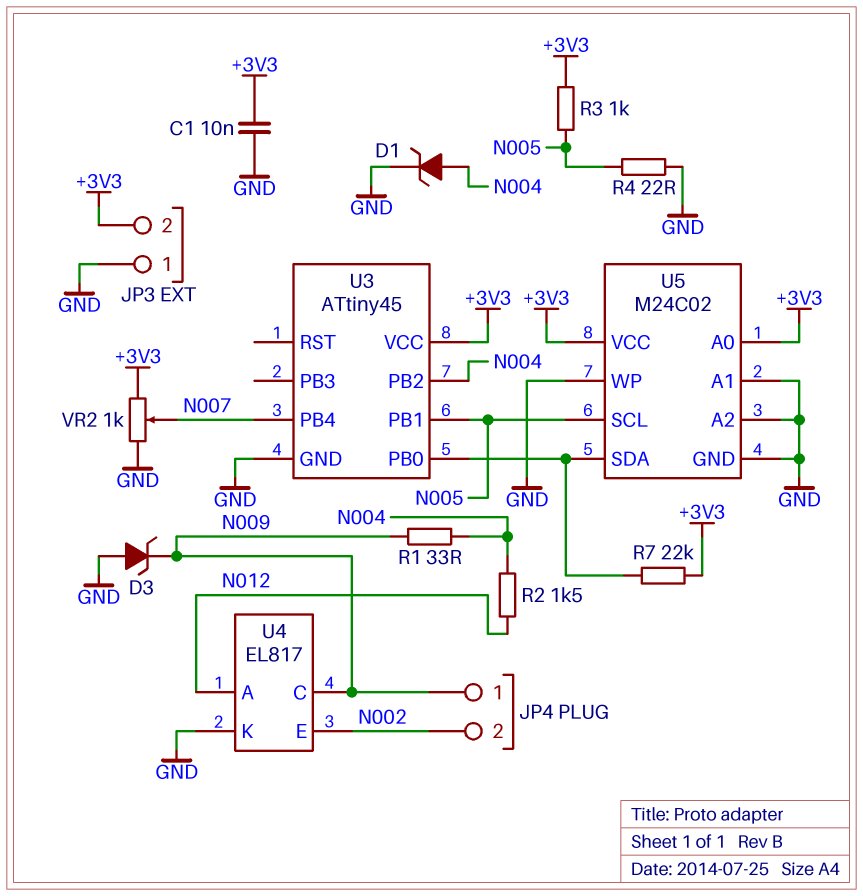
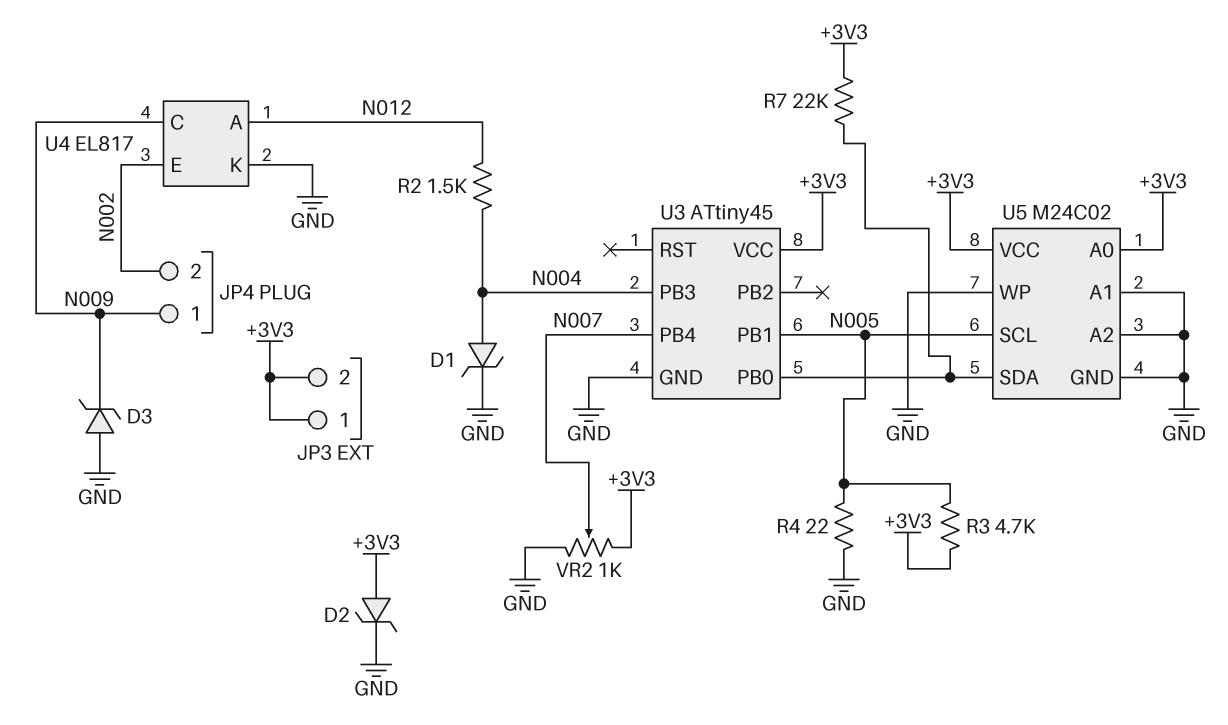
C1: 10nF (+3V3, GND) -> none
D2: none -> zener (A +3V3, K GND)
JP3 pin 1: GND -> +3V3
R1: 33 (N004, N009) -> none
R3: 1k (+3V3, N005) -> 4.7k (+3V3, N005)
U3 pin PB2: N004 -> none
U3 pin PB3: none -> N004

